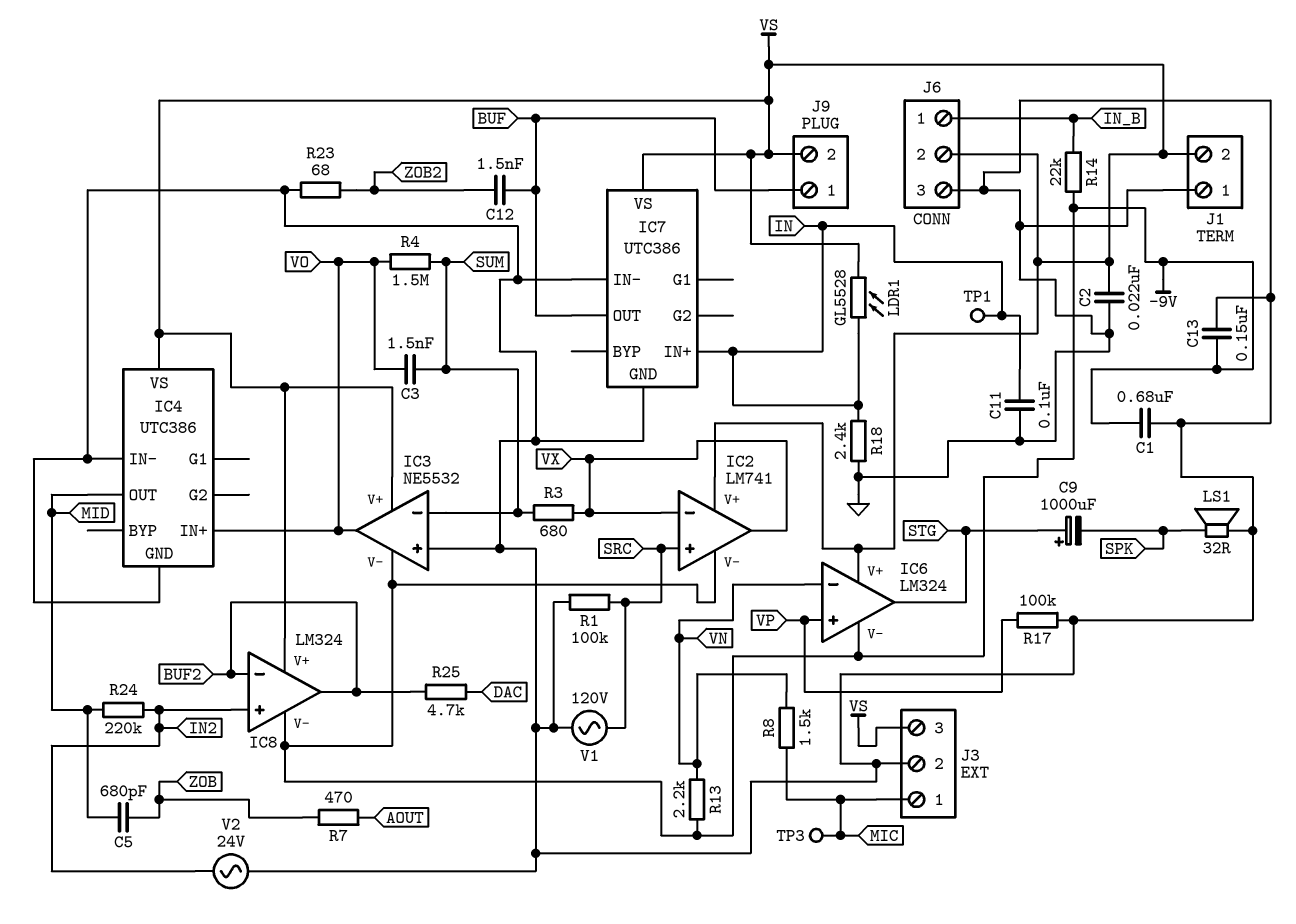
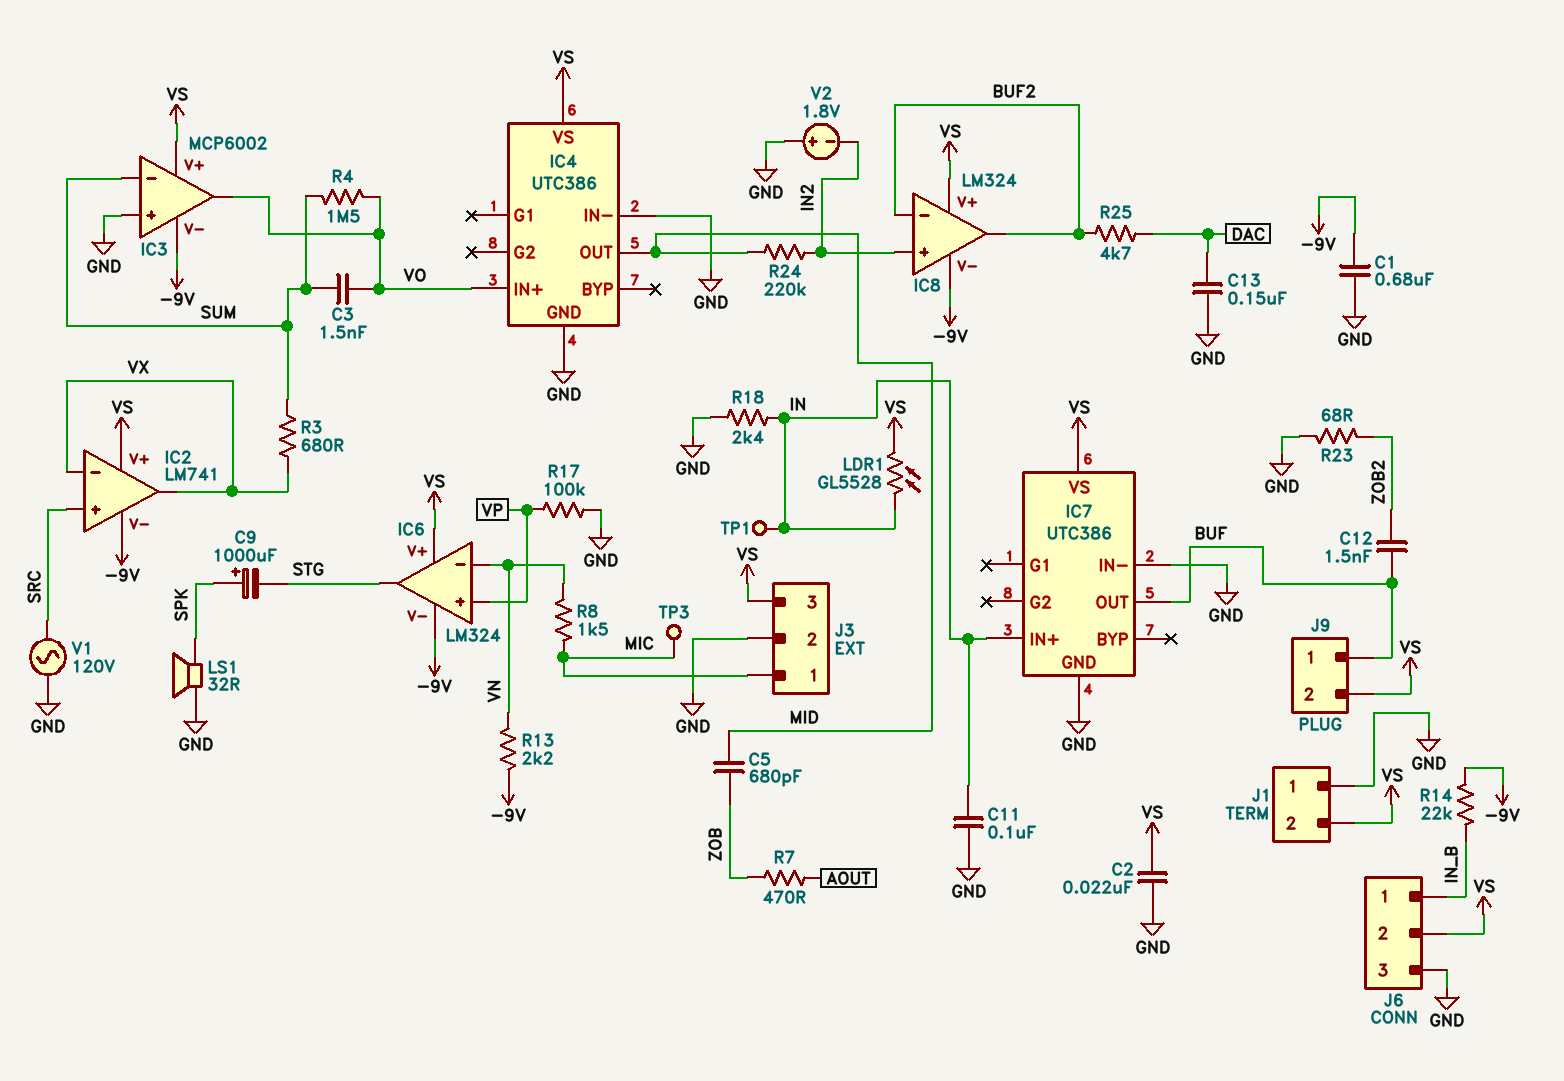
C9: 1000uF (plus STG, minus SPK) -> 1000uF (plus SPK, minus STG)
C13: 150nF (-9V, GND) -> 150nF (DAC, GND)
IC3: NE5532 -> MCP6002
R1: 100k (GND, SRC) -> none
V2: AC 24V (GND, IN2) -> 1.8V (plus GND, minus IN2)

